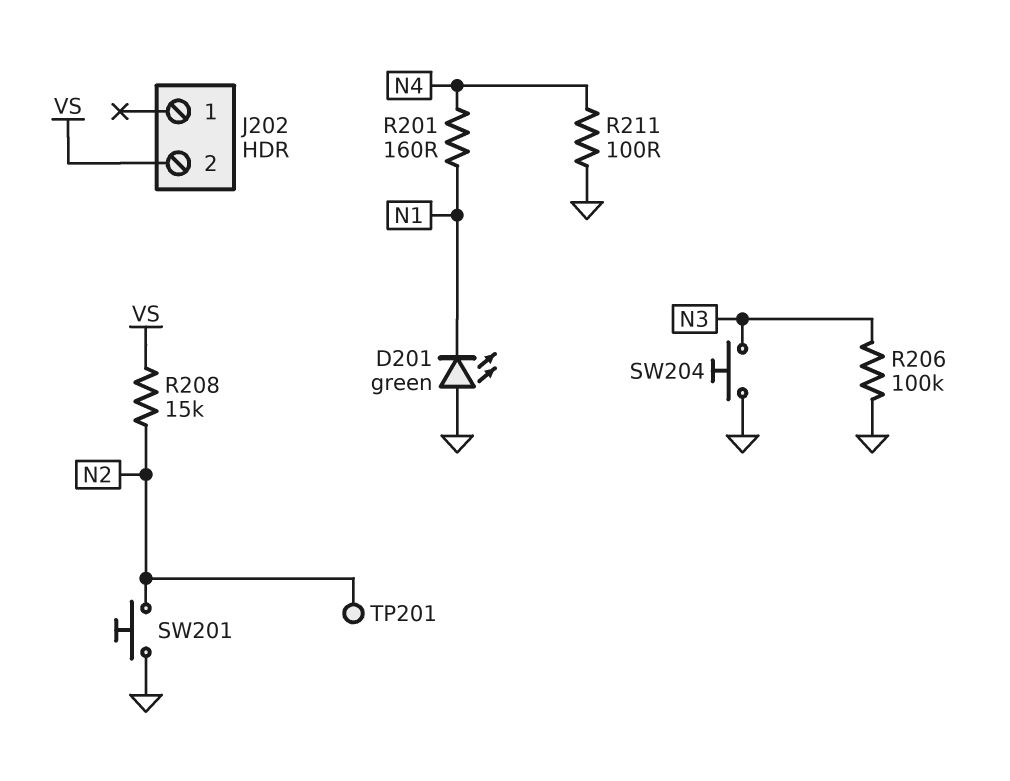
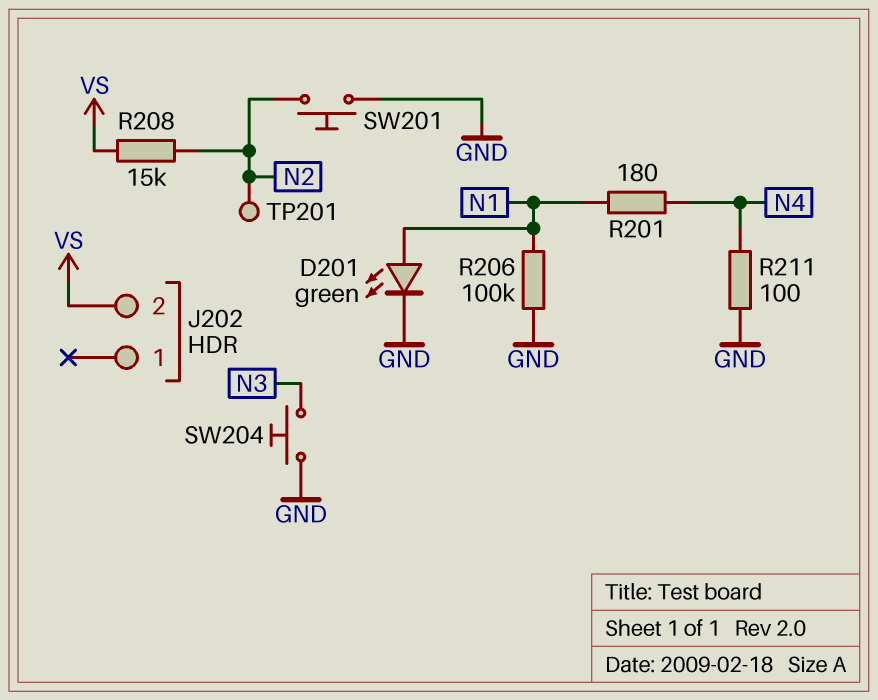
D201: LED green (A GND, K N1) -> LED green (A N1, K GND)
R201: 160 (N1, N4) -> 180 (N1, N4)
R206: 100k (GND, N3) -> 100k (GND, N1)

